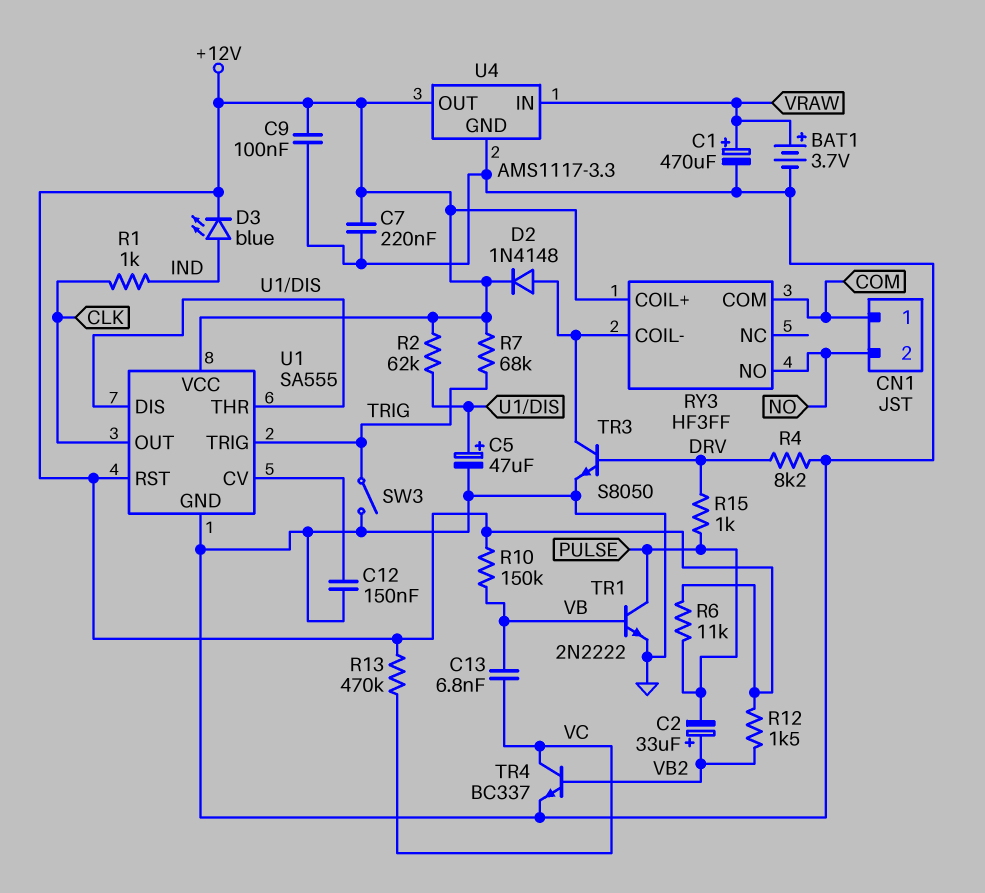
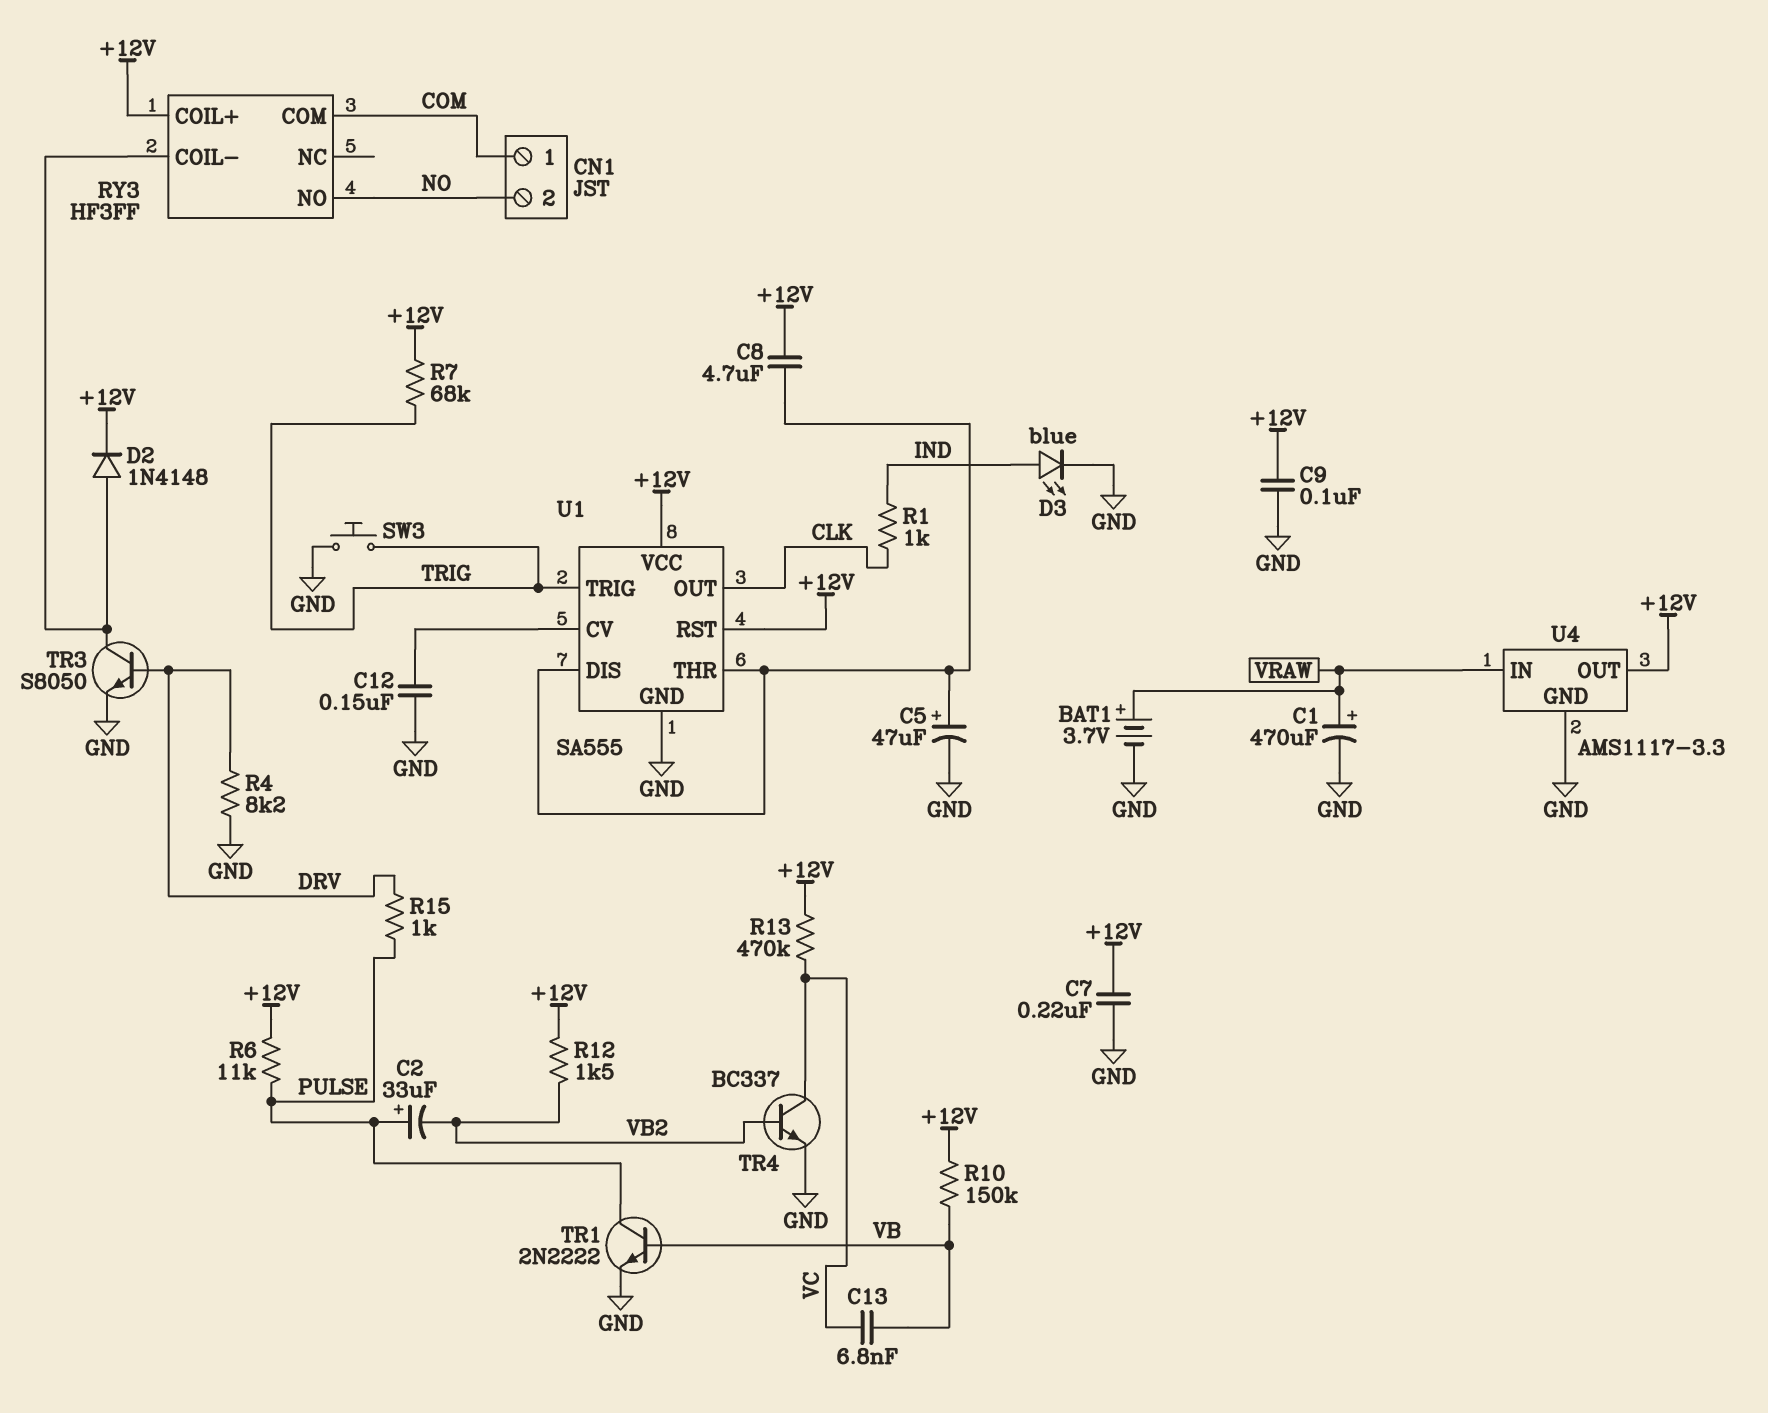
C2: 33uF (plus VB2, minus PULSE) -> 33uF (plus PULSE, minus VB2)
C8: none -> 4.7uF (+12V, U1/DIS)
D3: LED blue (A IND, K +12V) -> LED blue (A IND, K GND)
R2: 62k (+12V, U1/DIS) -> none
SW3: switch (GND, TRIG) -> button (GND, TRIG)

